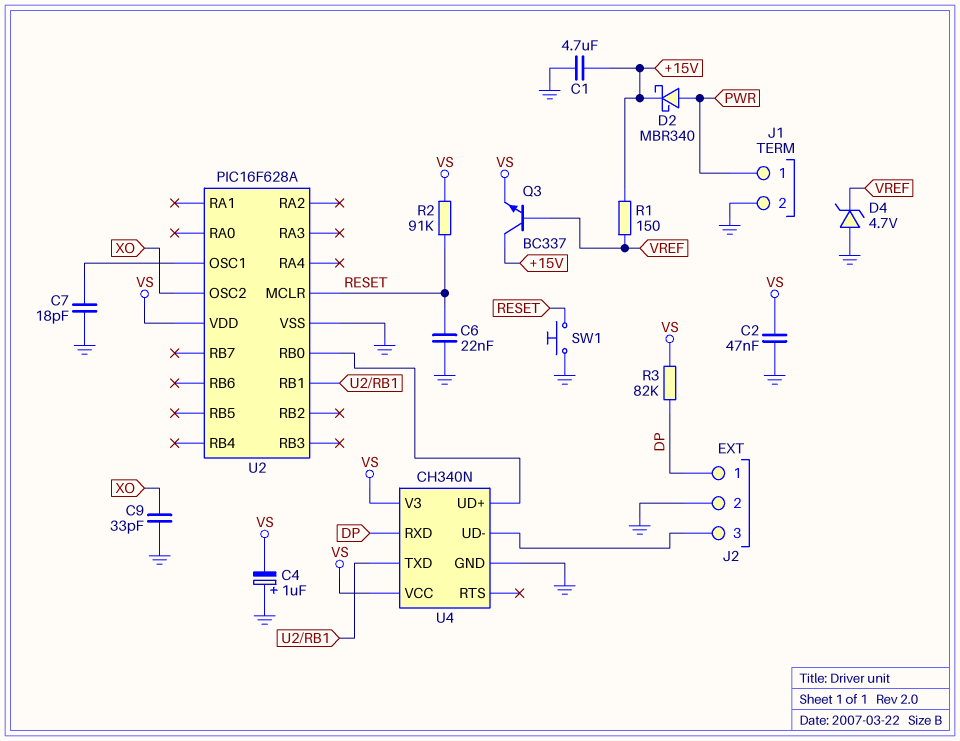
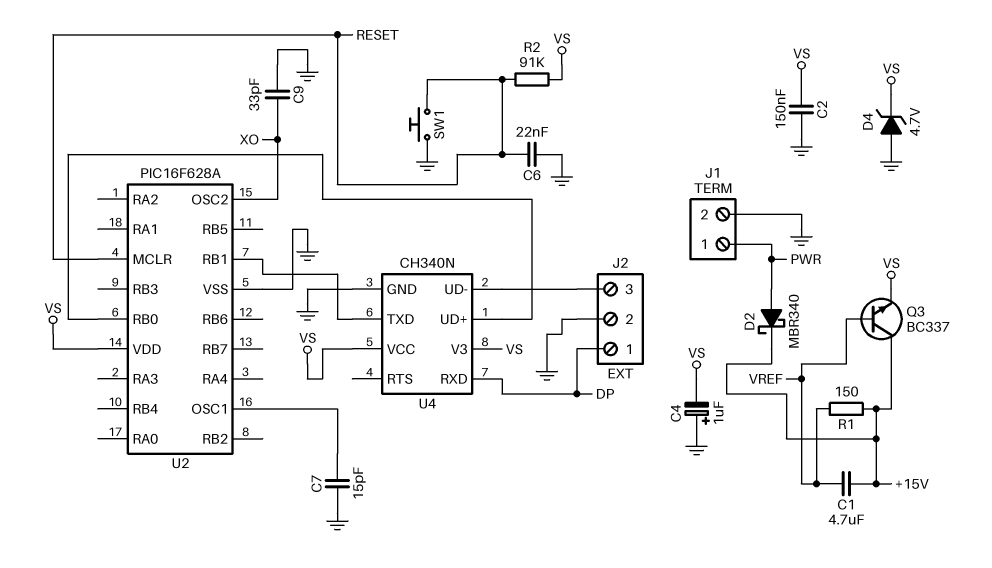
C1: 4.7uF (+15V, GND) -> 4.7uF (+15V, VREF)
C2: 47nF (GND, VS) -> 150nF (GND, VS)
C7: 18pF (GND, U2/OSC1) -> 15pF (GND, U2/OSC1)
D4: zener 4.7V (A GND, K VREF) -> zener 4.7V (A GND, K VS)
R3: 82k (DP, VS) -> none

